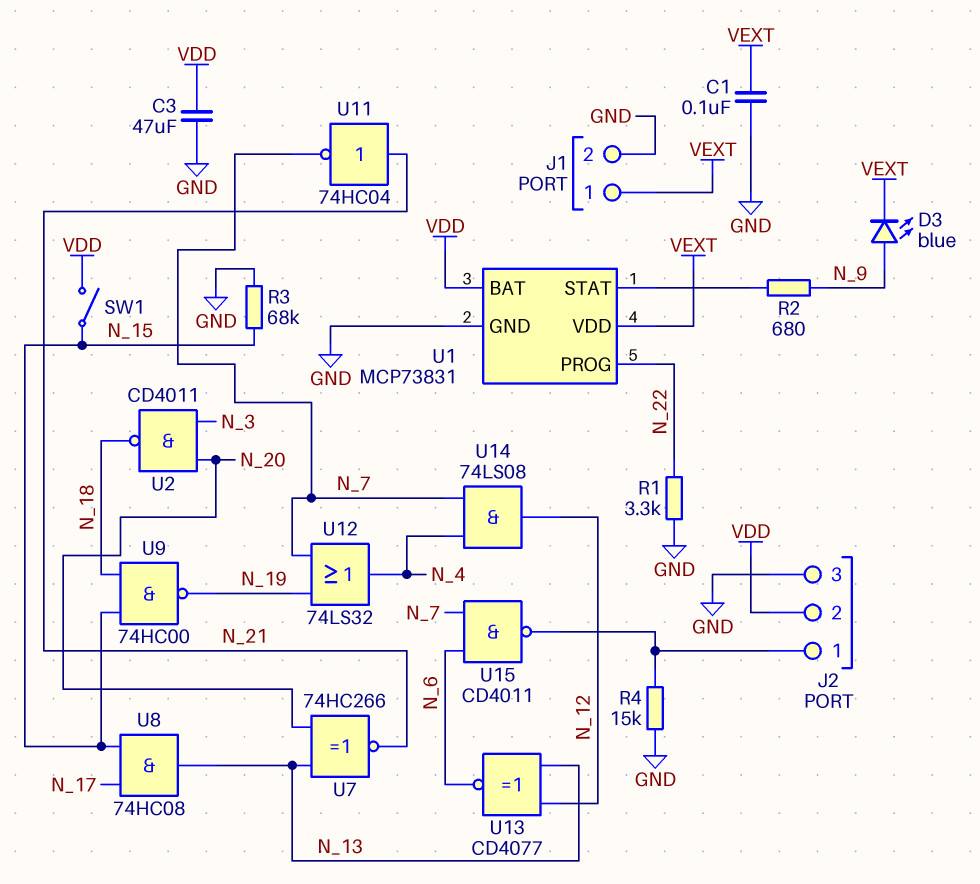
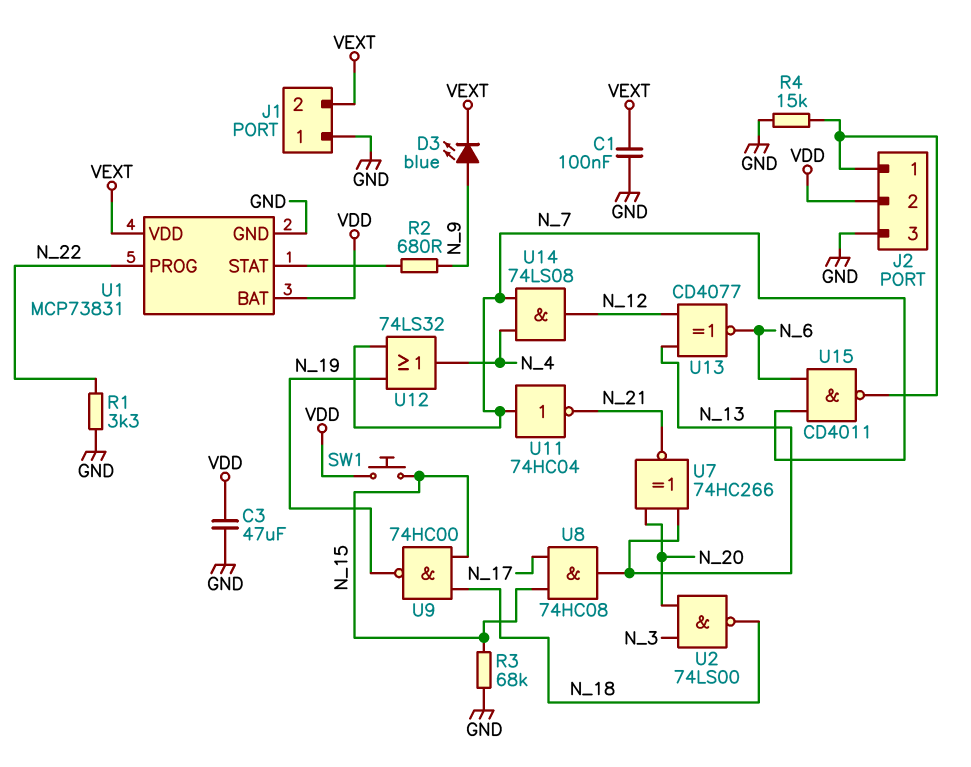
J1 pin 1: VEXT -> GND
J1 pin 2: GND -> VEXT
SW1: switch (N_15, VDD) -> button (N_15, VDD)
U2: NAND CD4011 (in N_3, in N_20, out N_18) -> NAND 74LS00 (in N_3, in N_20, out N_18)
U11: NOT 74HC04 (in N_21, out N_7) -> NOT 74HC04 (in N_7, out N_21)

